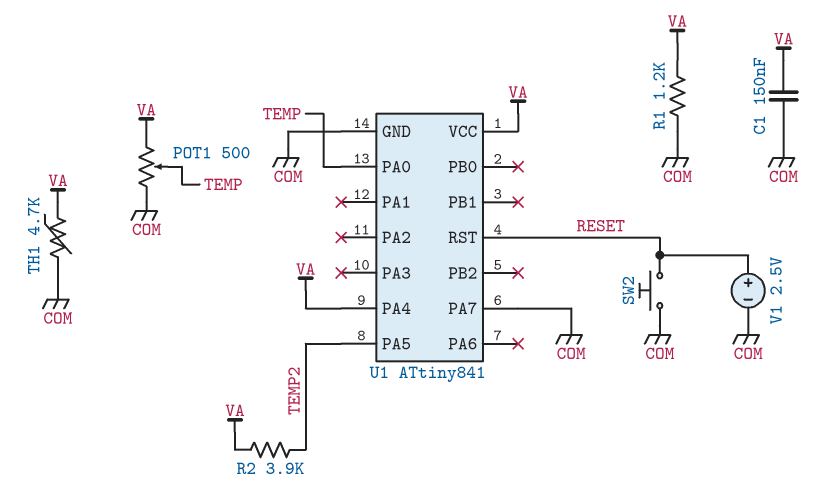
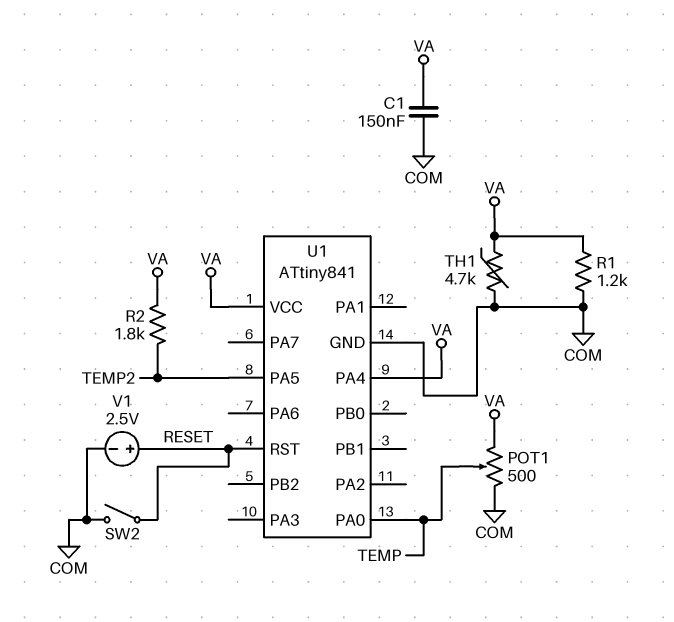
R2: 3.9k (TEMP2, VA) -> 1.8k (TEMP2, VA)
SW2: button (COM, RESET) -> switch (COM, RESET)
U1 pin PA7: COM -> none

